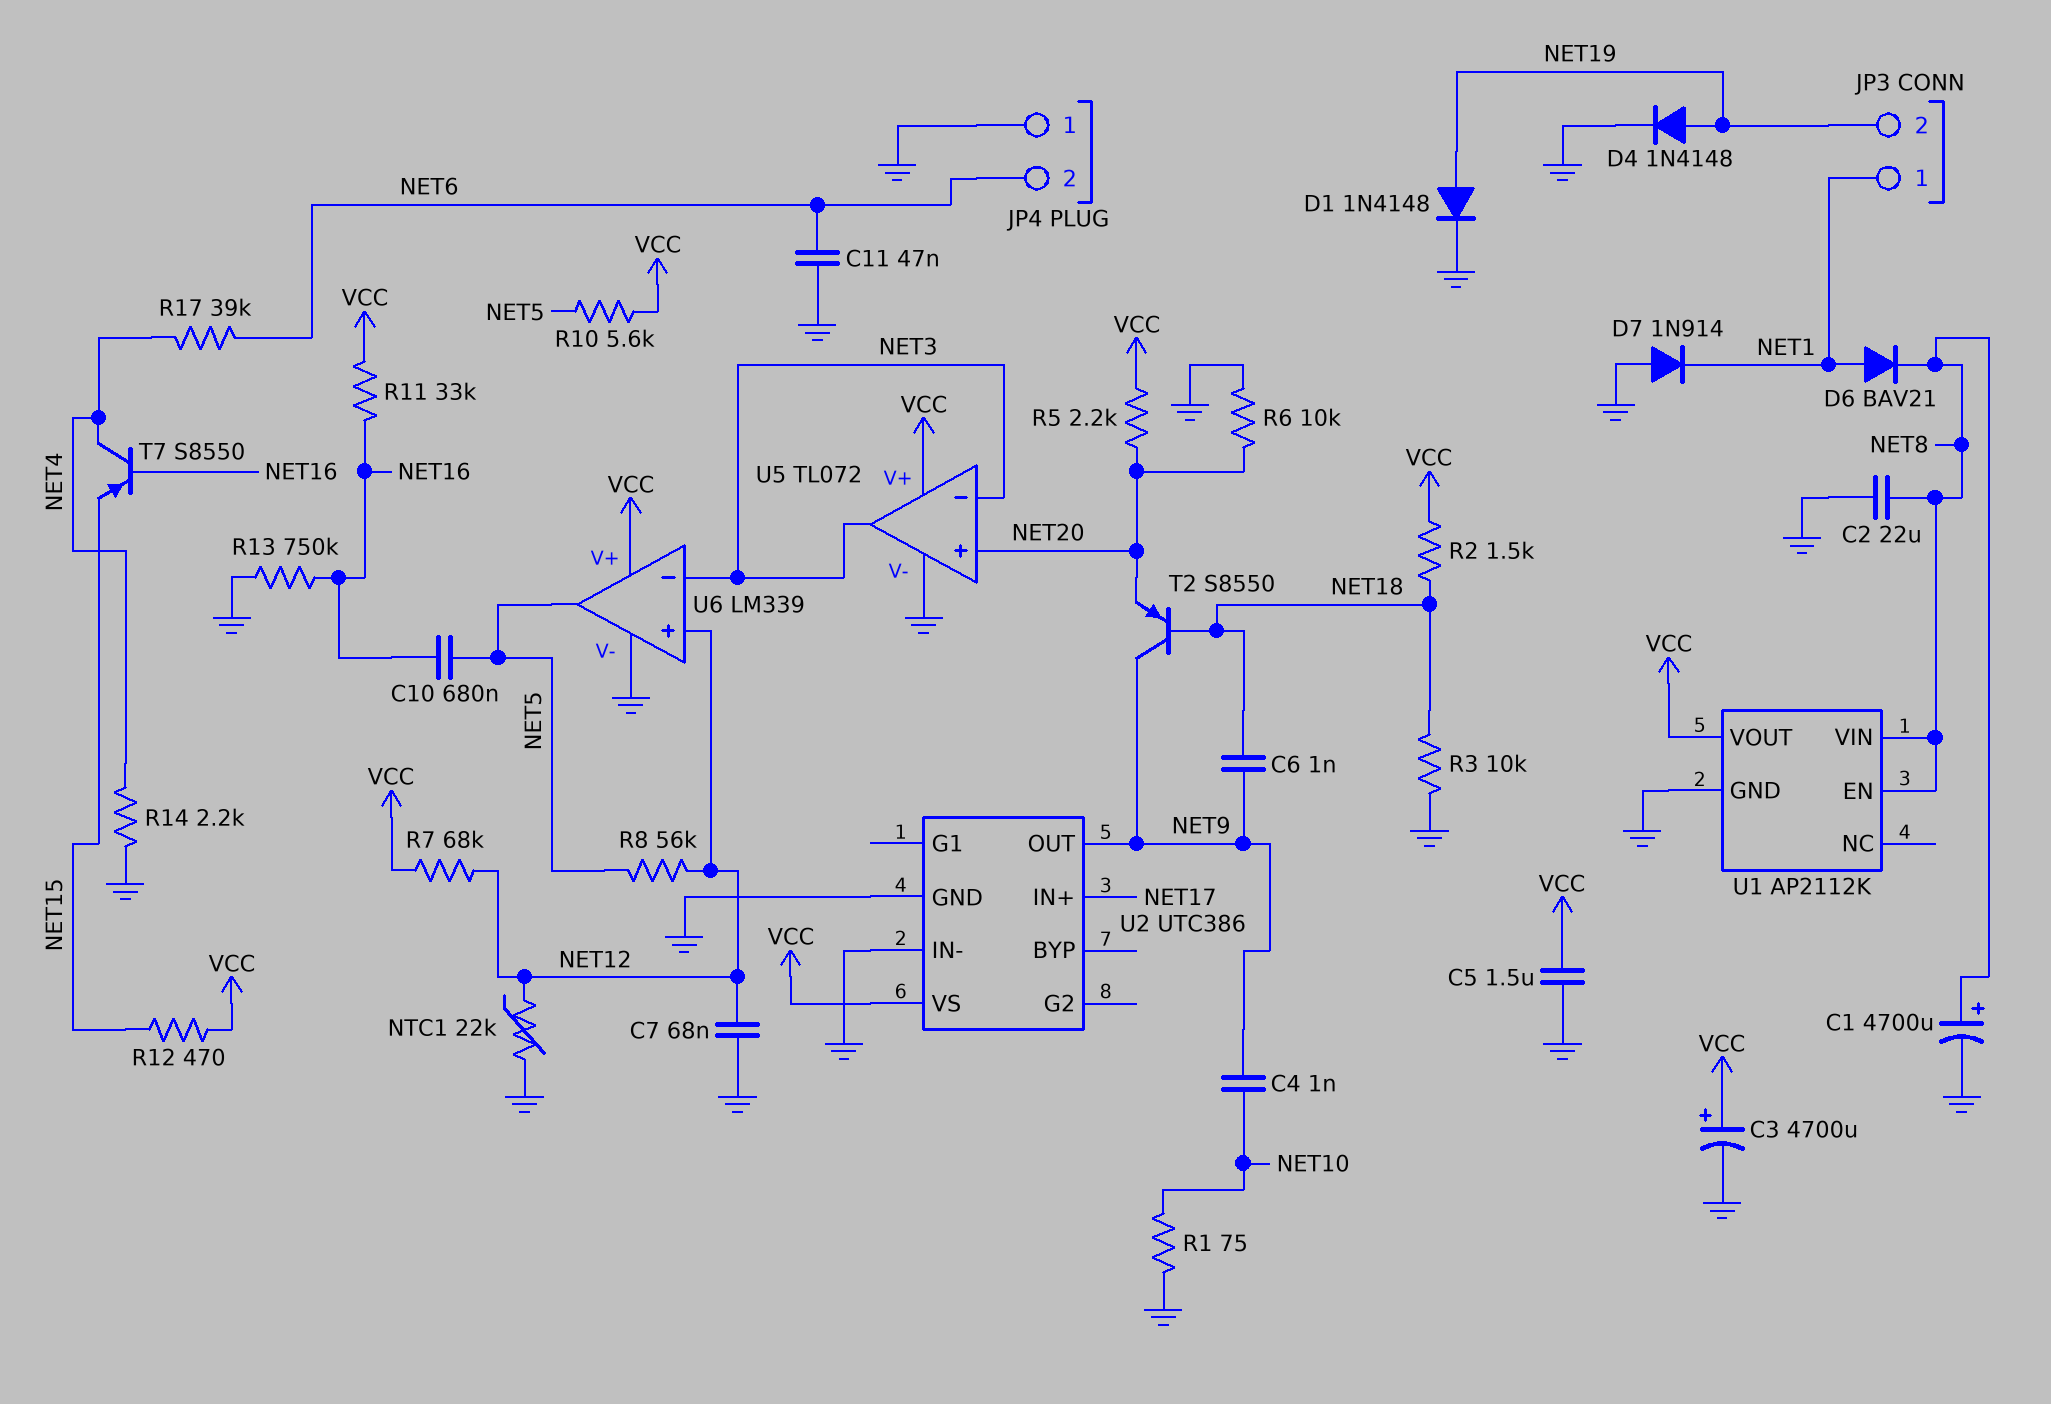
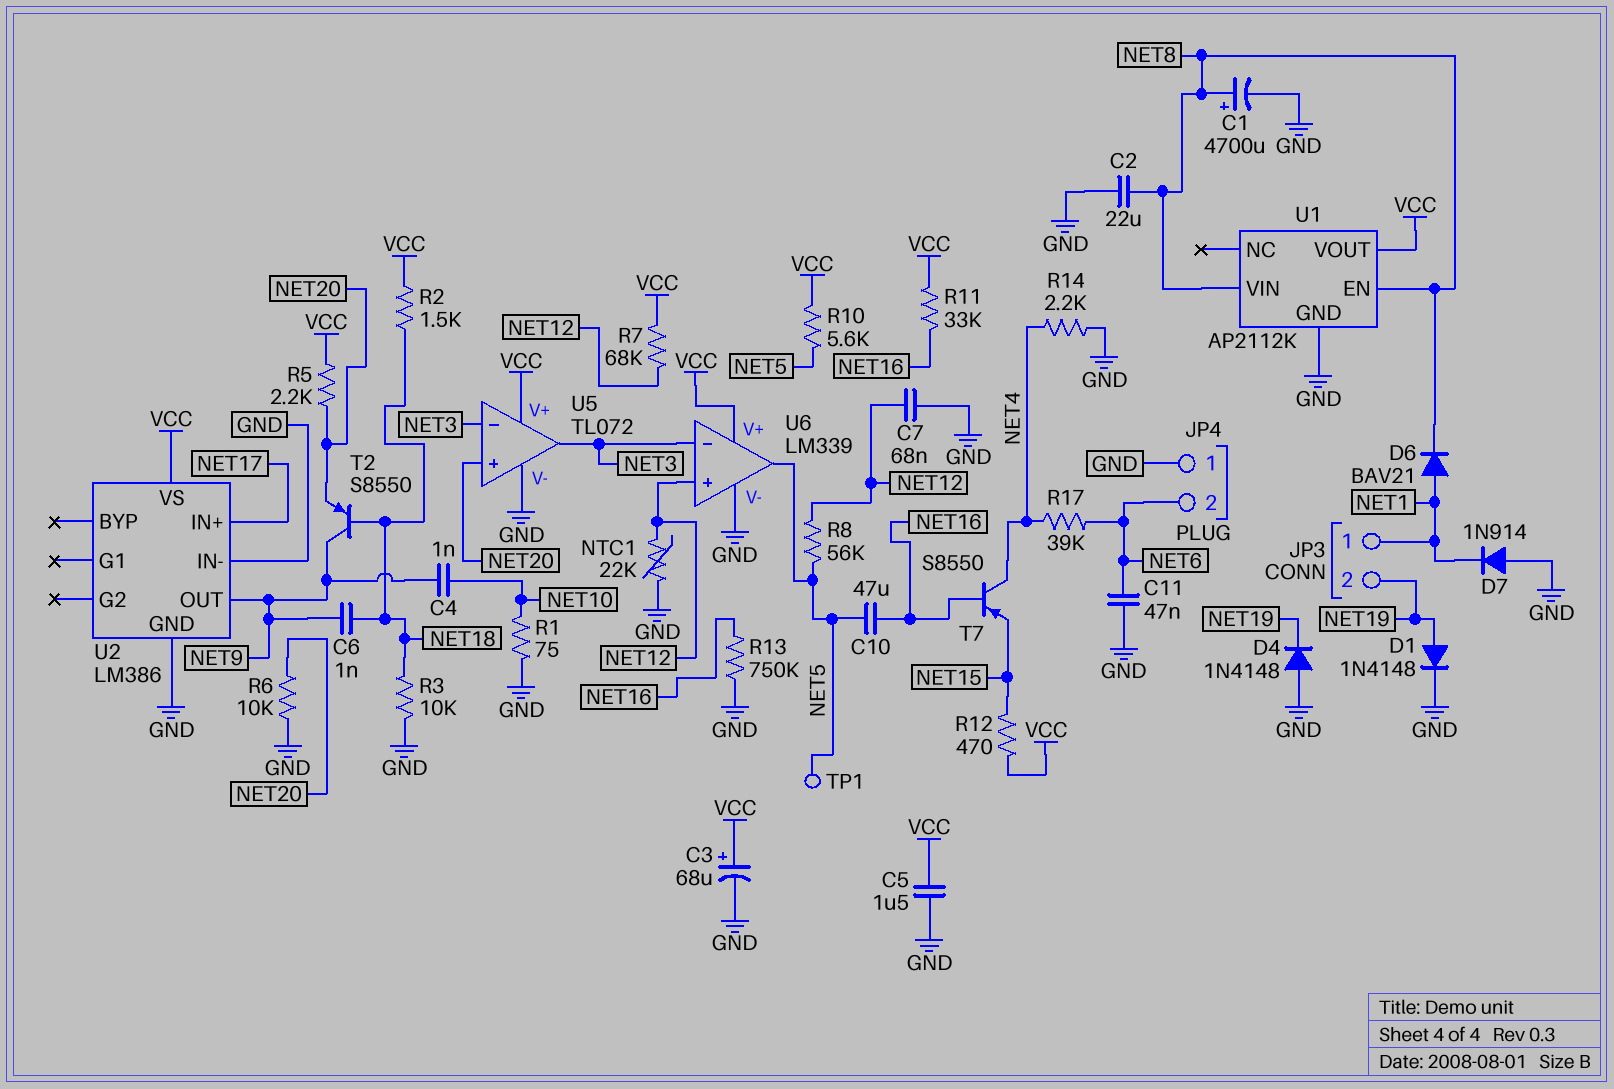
C3: 4700uF (plus VCC, minus GND) -> 68uF (plus VCC, minus GND)
C10: 680nF (NET5, NET16) -> 47uF (NET5, NET16)
D4: diode 1N4148 (A NET19, K GND) -> diode 1N4148 (A GND, K NET19)
TP1: none -> test point (NET5)
U2: UTC386 -> LM386

